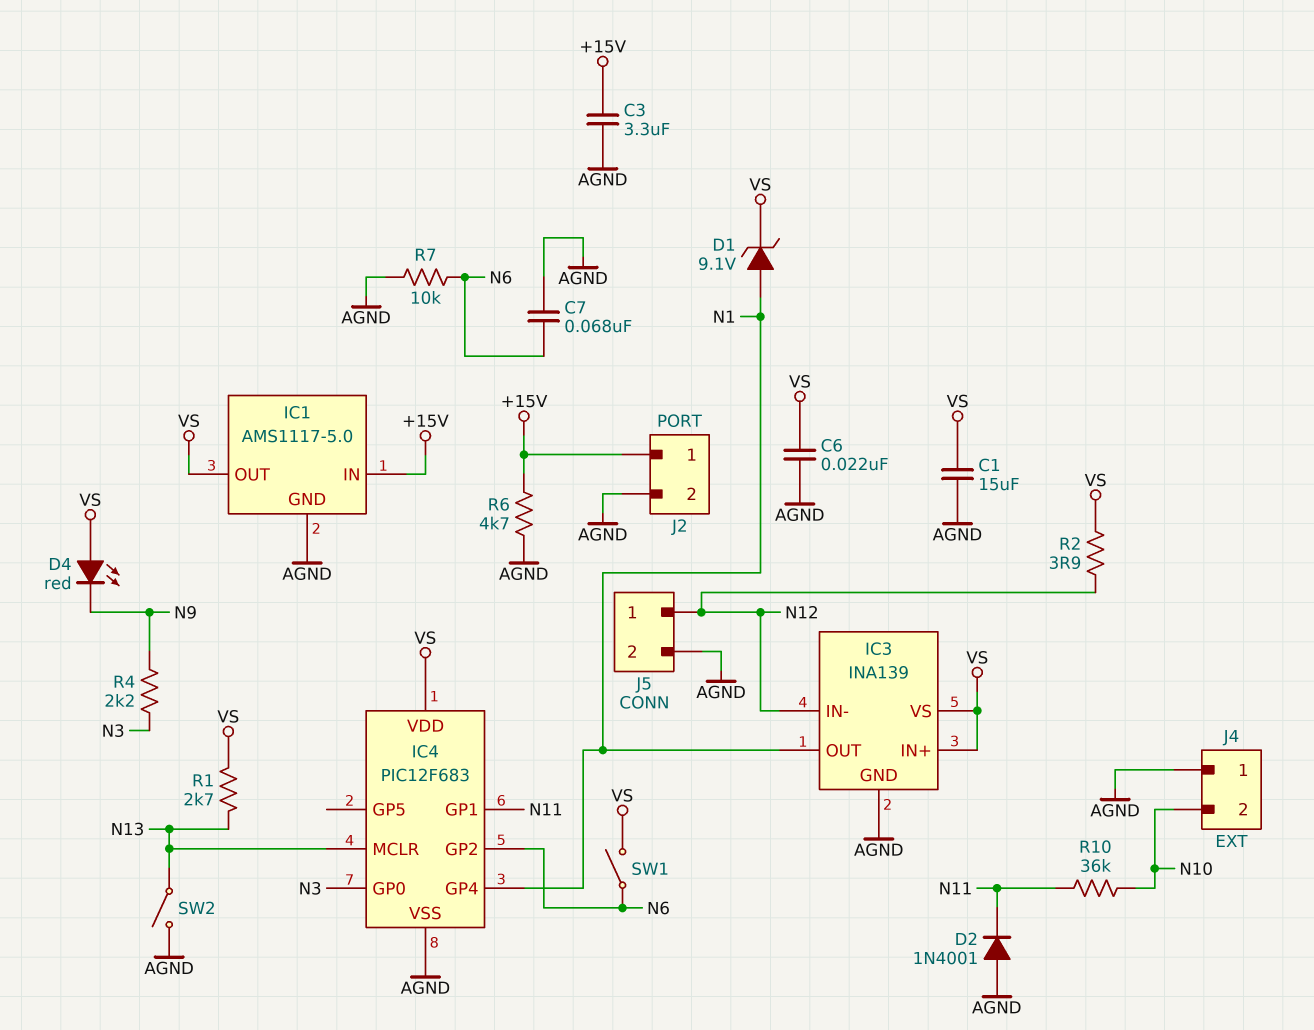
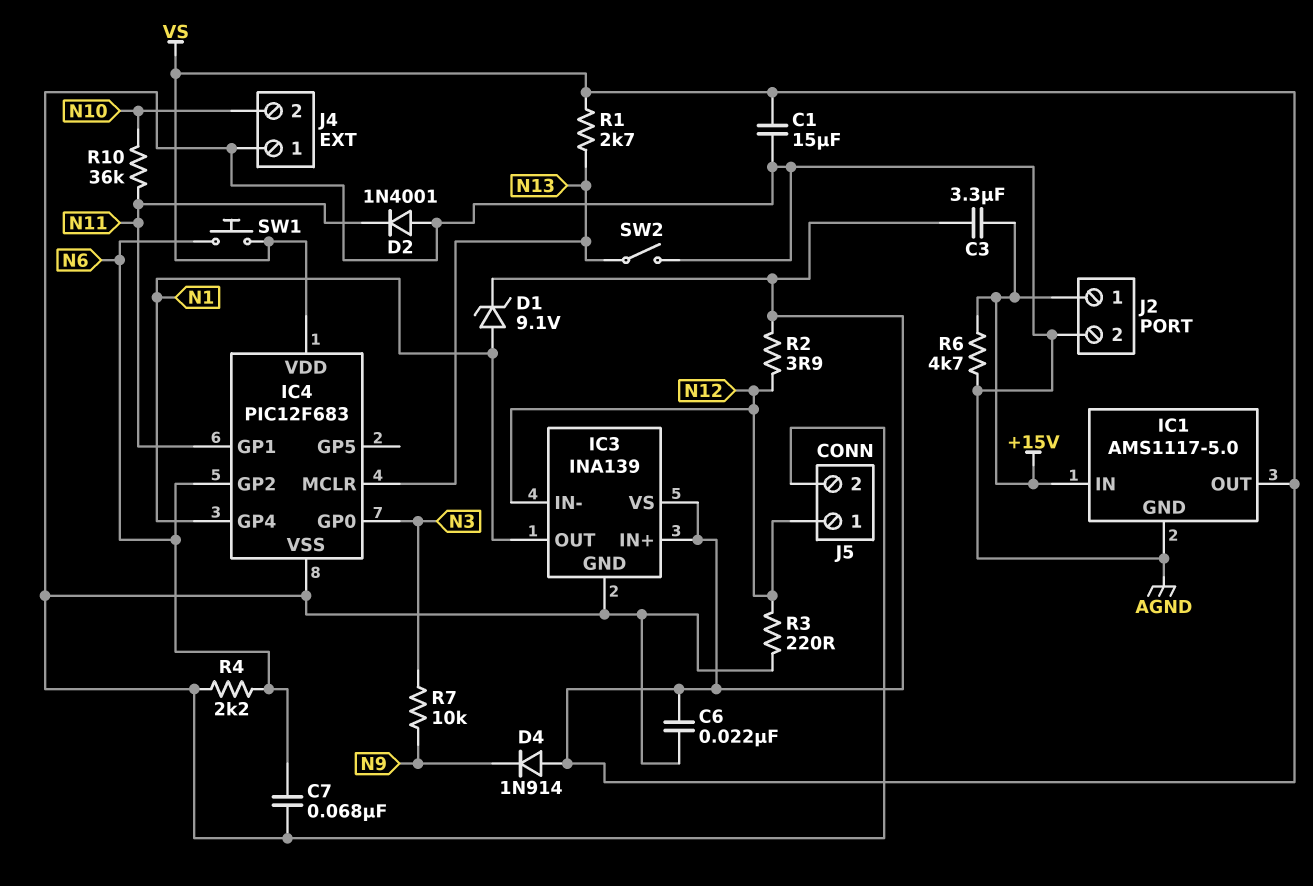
C3: 3.3uF (+15V, AGND) -> 3.3uF (+15V, VS)
D4: LED red (A VS, K N9) -> diode 1N914 (A VS, K N9)
R3: none -> 220 (AGND, N12)
R4: 2.2k (N3, N9) -> 2.2k (AGND, N6)
R7: 10k (AGND, N6) -> 10k (N3, N9)
SW1: switch (N6, VS) -> button (N6, VS)

